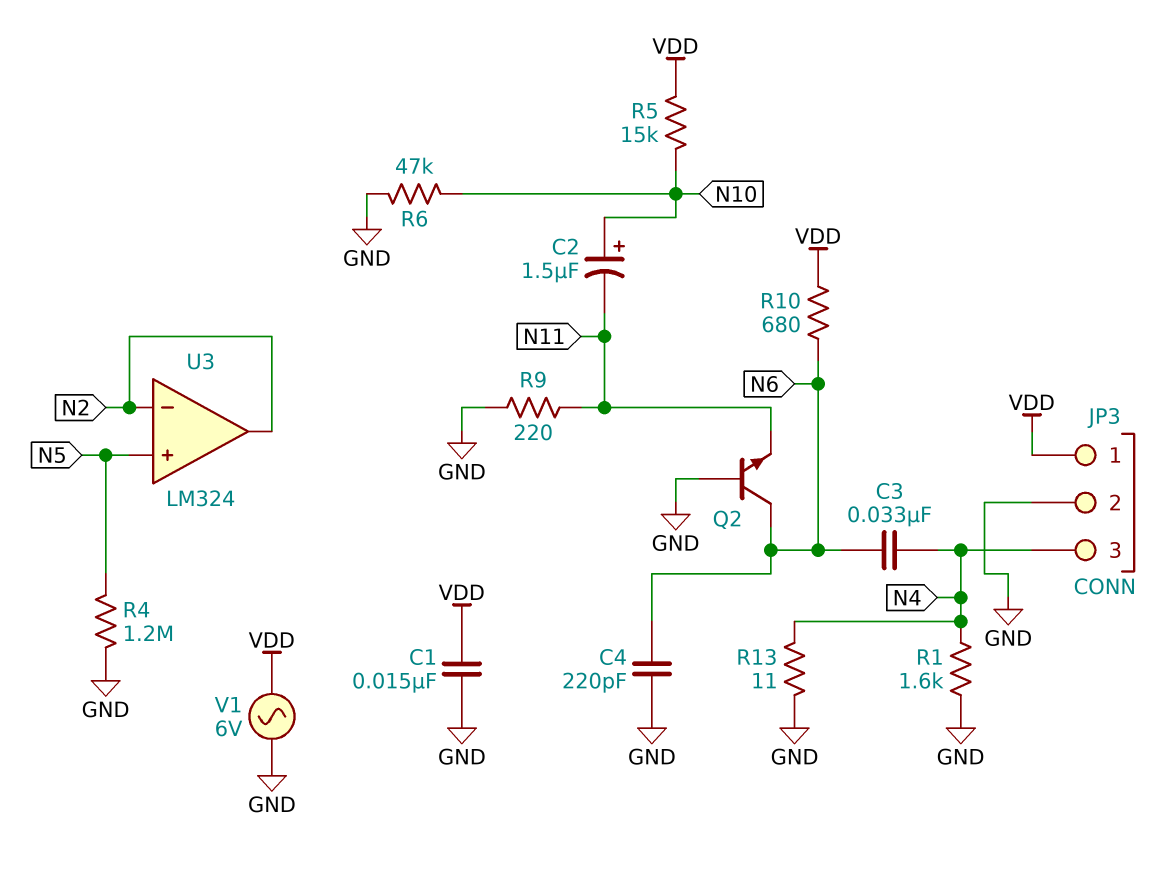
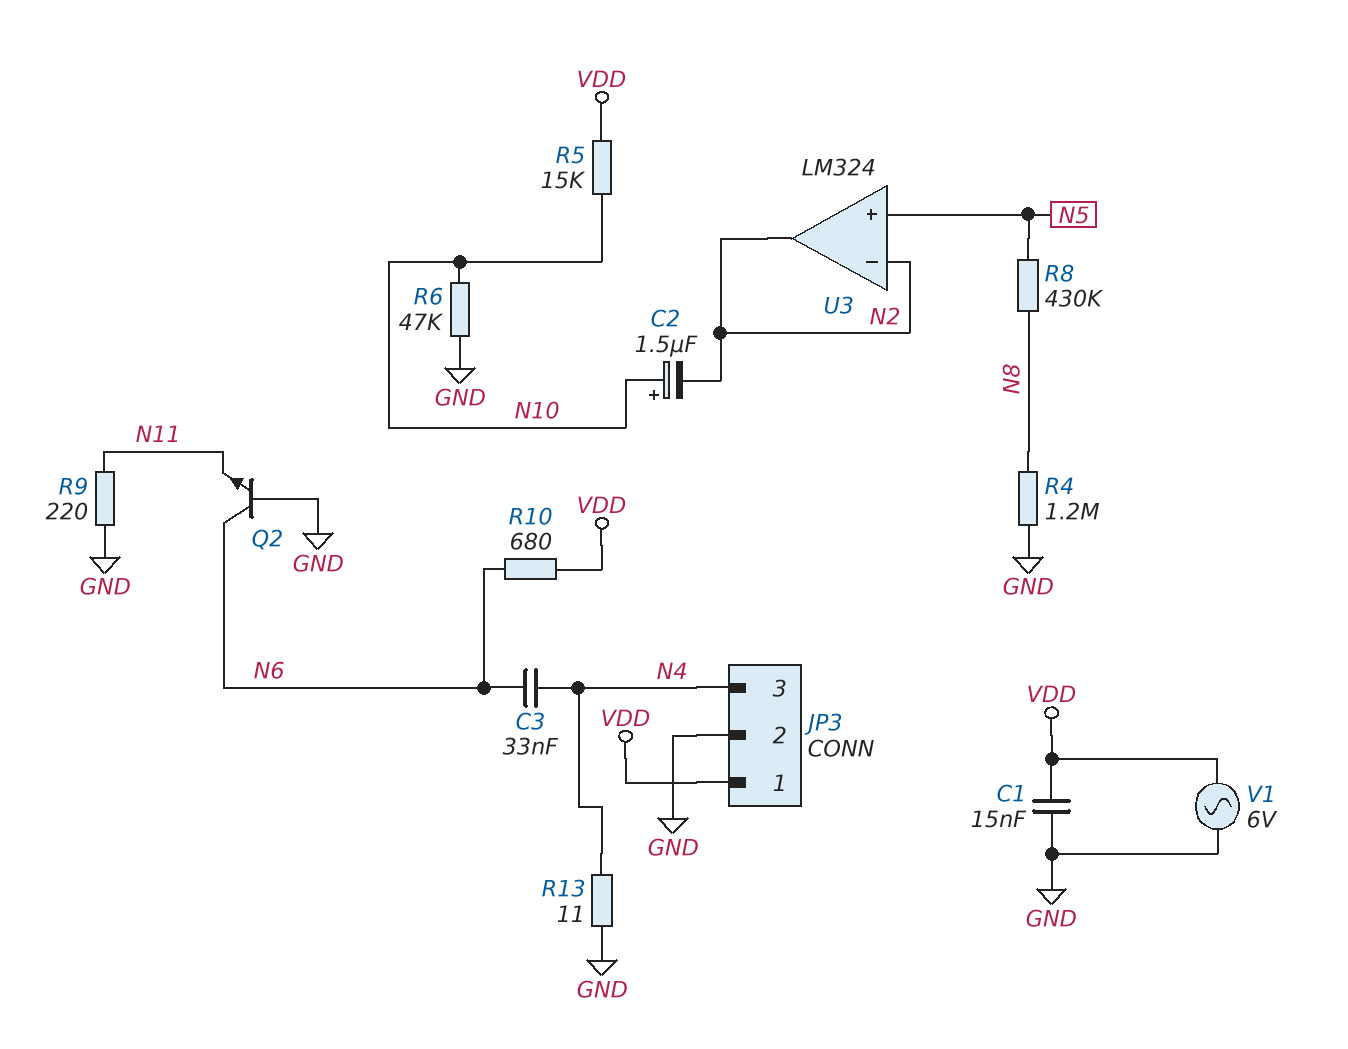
C2: 1.5uF (plus N10, minus N11) -> 1.5uF (plus N10, minus N2)
C4: 220pF (GND, N6) -> none
R1: 1.6k (GND, N4) -> none
R4: 1.2M (GND, N5) -> 1.2M (GND, N8)
R8: none -> 430k (N5, N8)

